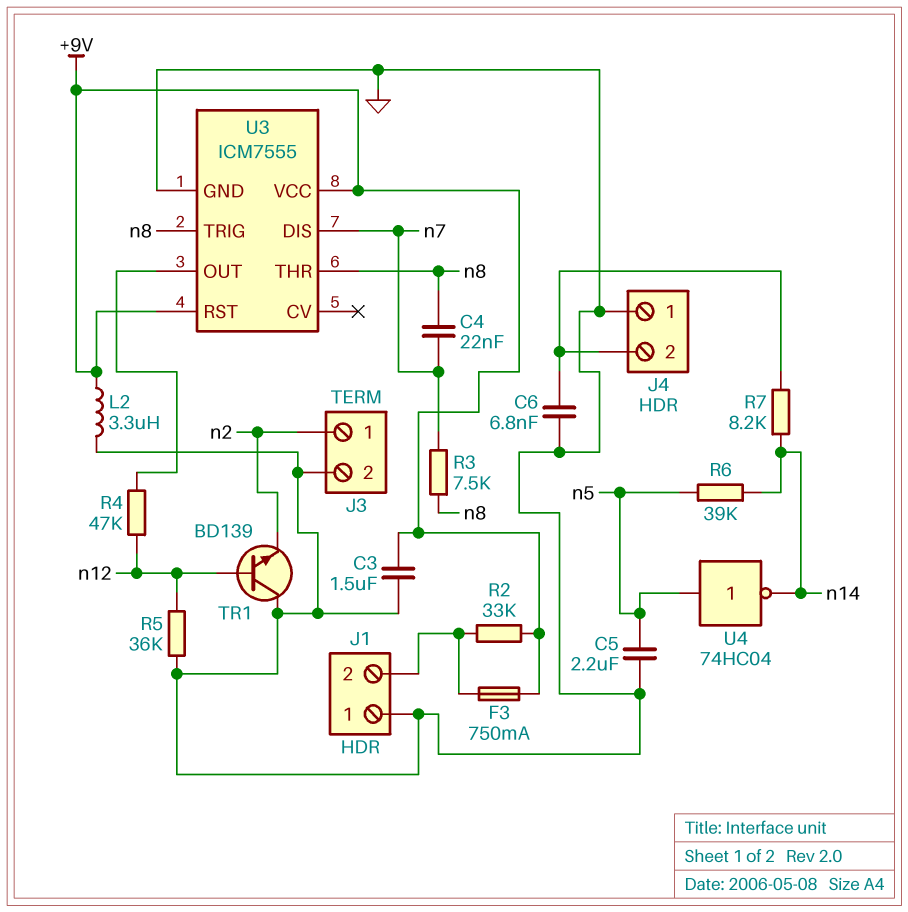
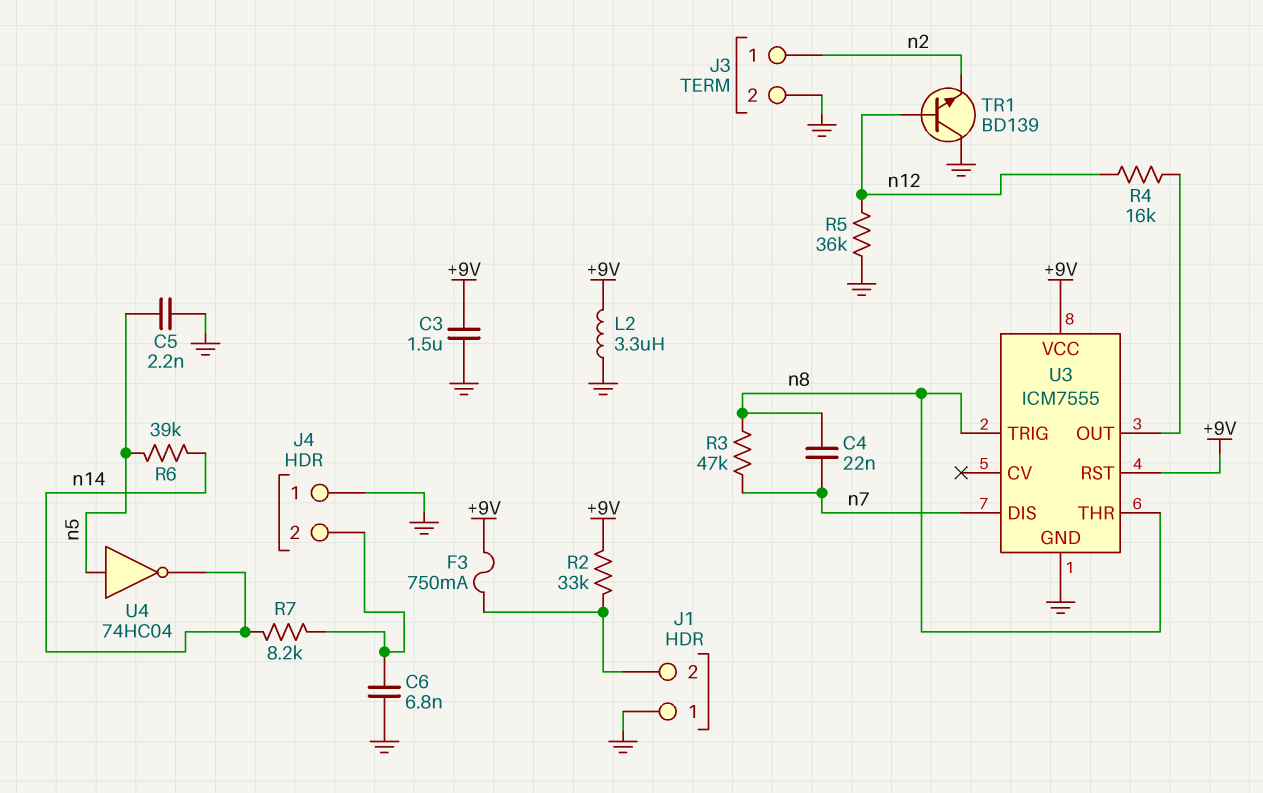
C5: 2.2uF (GND, n5) -> 2.2nF (GND, n5)
R3: 7.5k (n7, n8) -> 47k (n7, n8)
R4: 47k (U3/OUT, n12) -> 16k (U3/OUT, n12)

